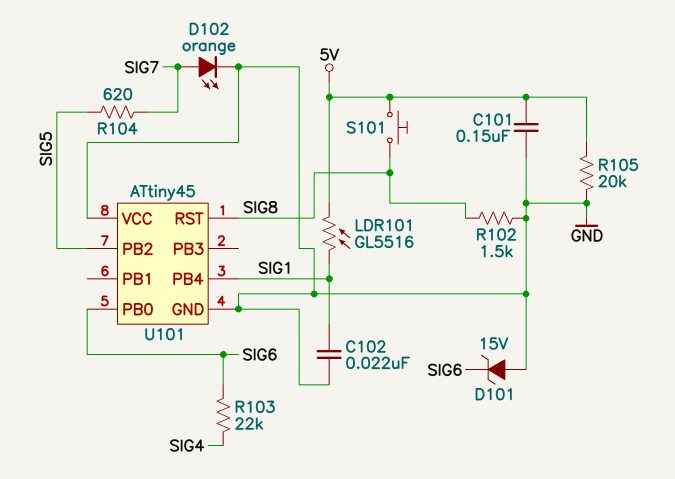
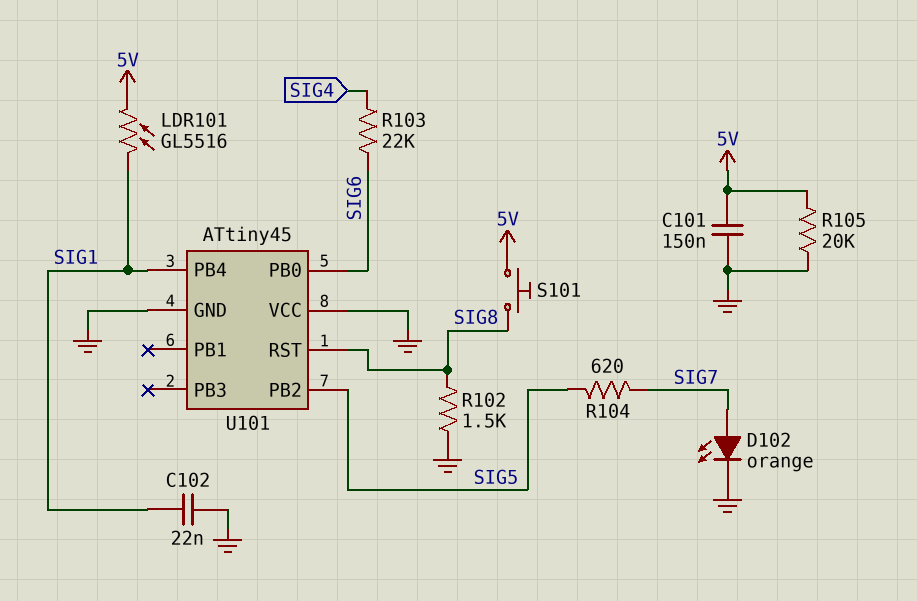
D101: zener 15V (A GND, K SIG6) -> none

